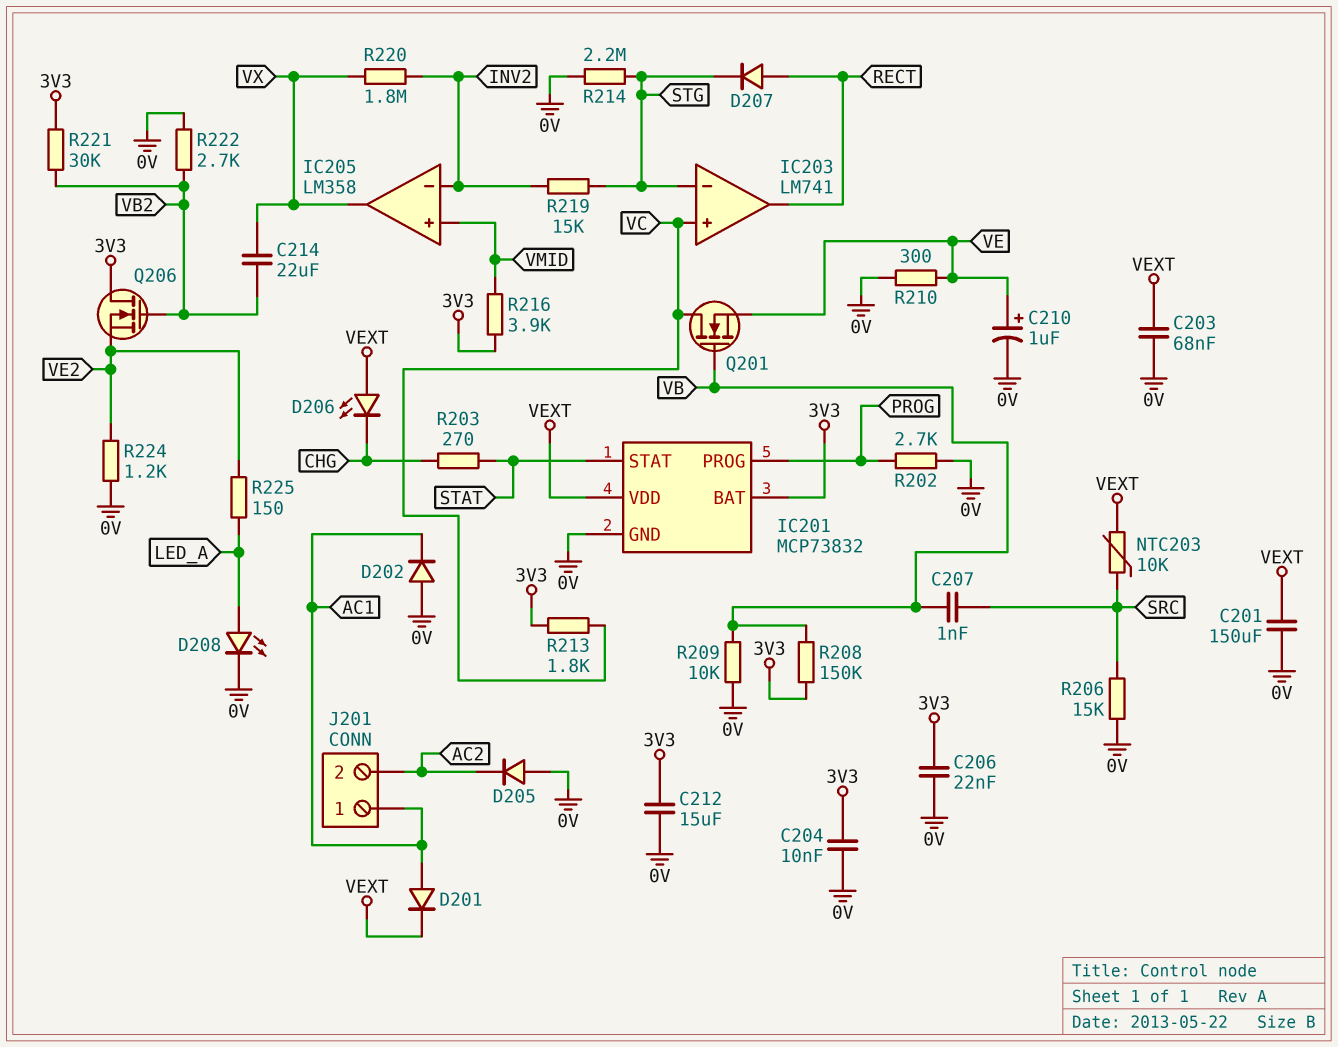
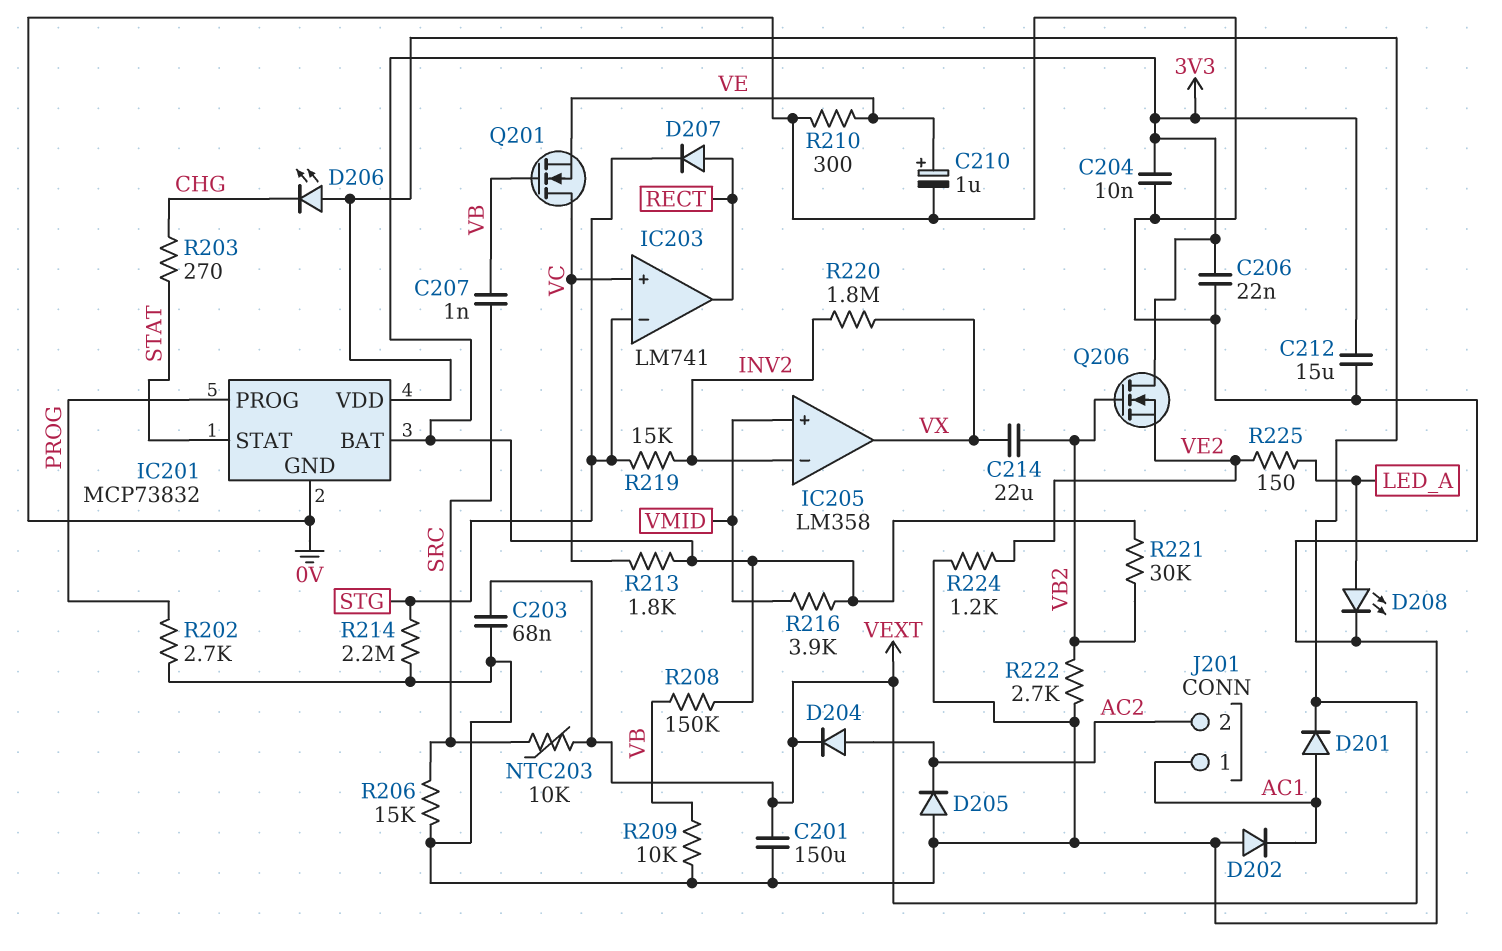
D204: none -> diode (A AC2, K VEXT)

